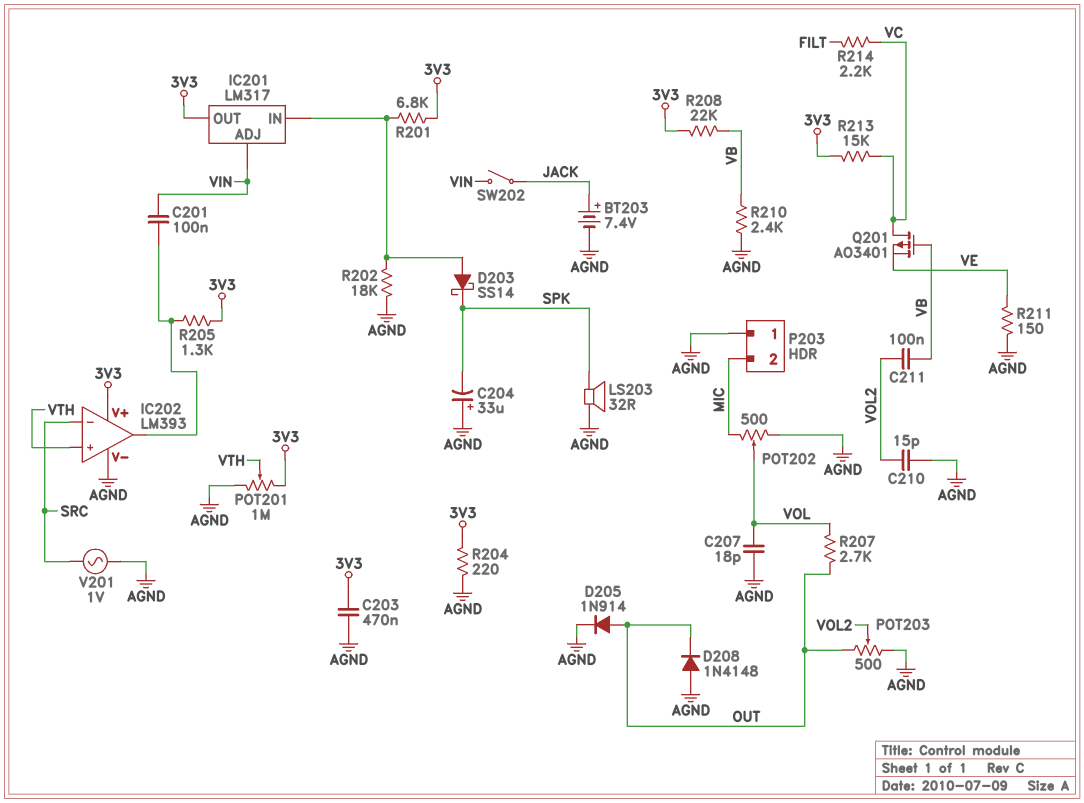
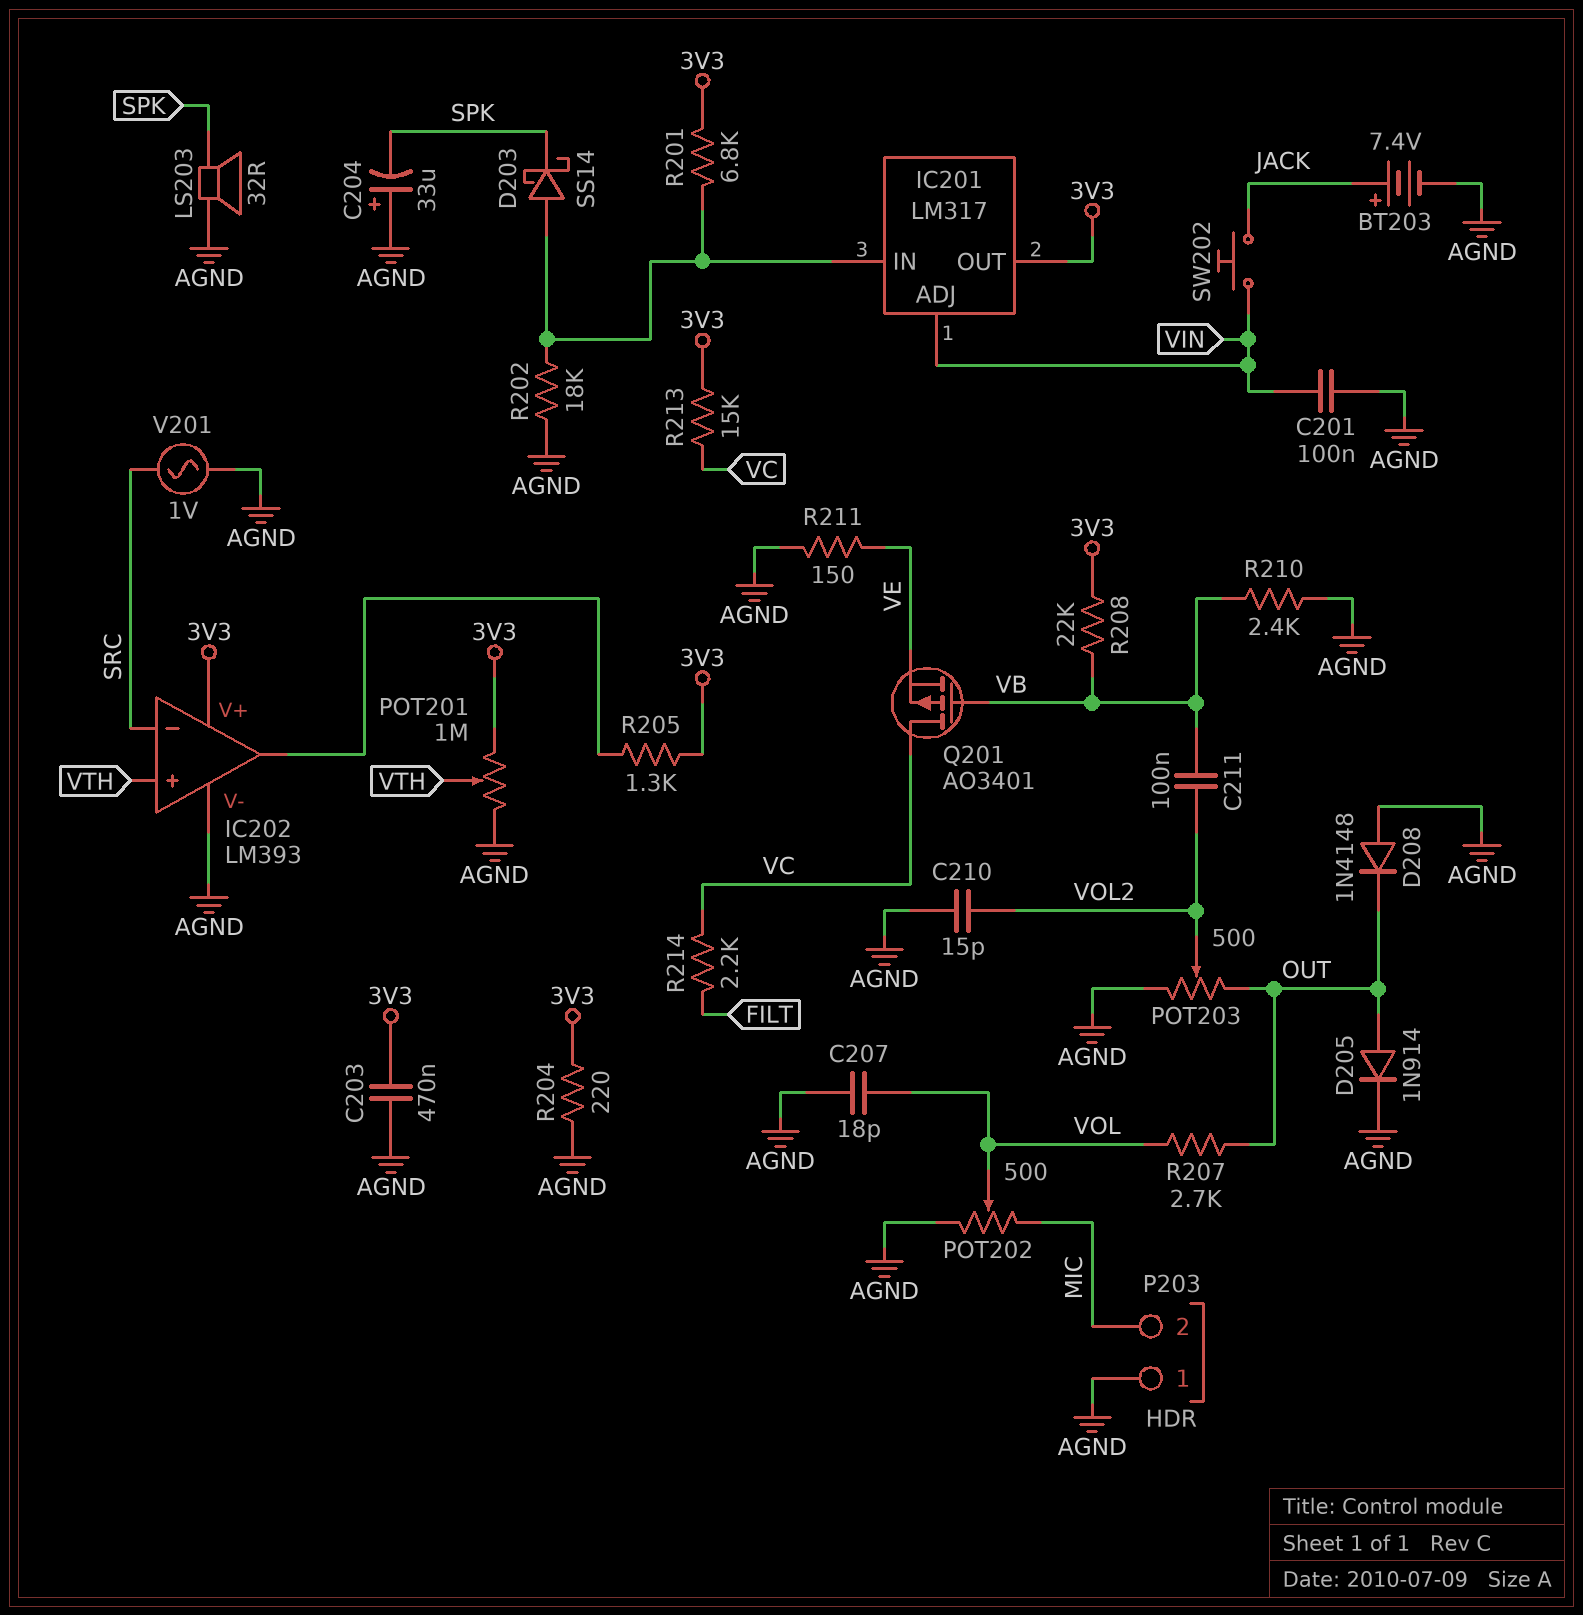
C201: 100nF (IC202/out, VIN) -> 100nF (AGND, VIN)
SW202: switch (JACK, VIN) -> button (JACK, VIN)

